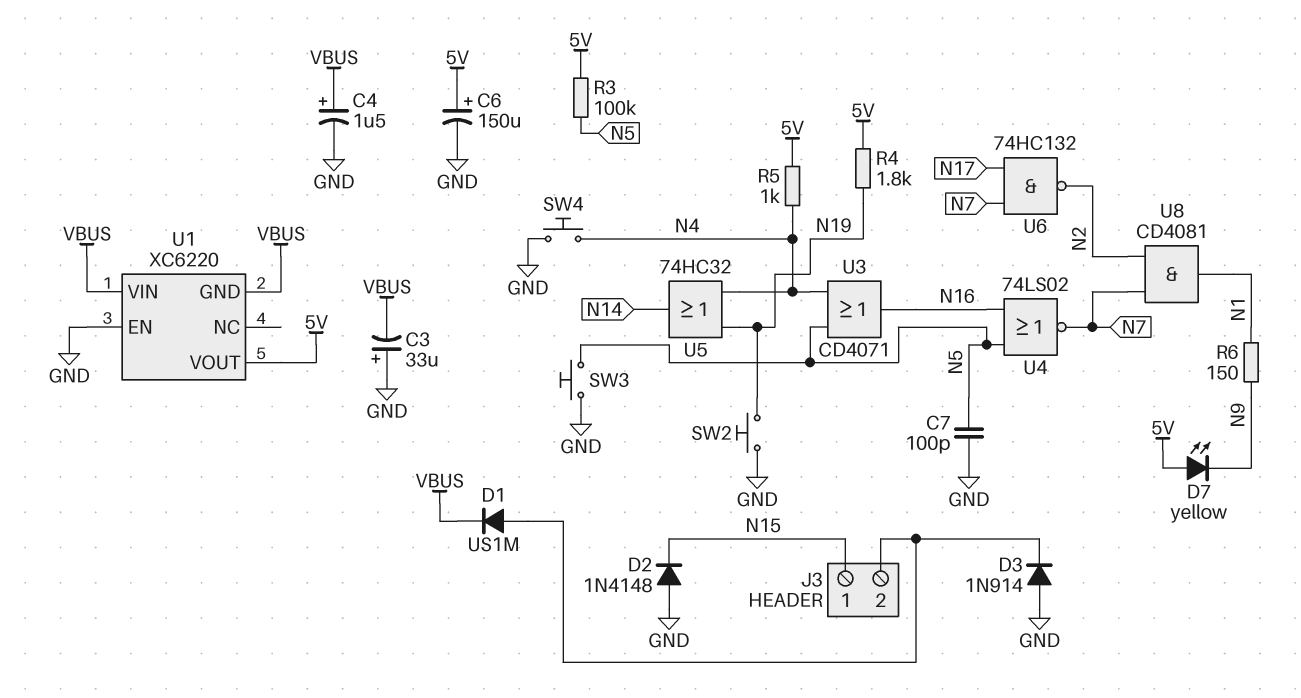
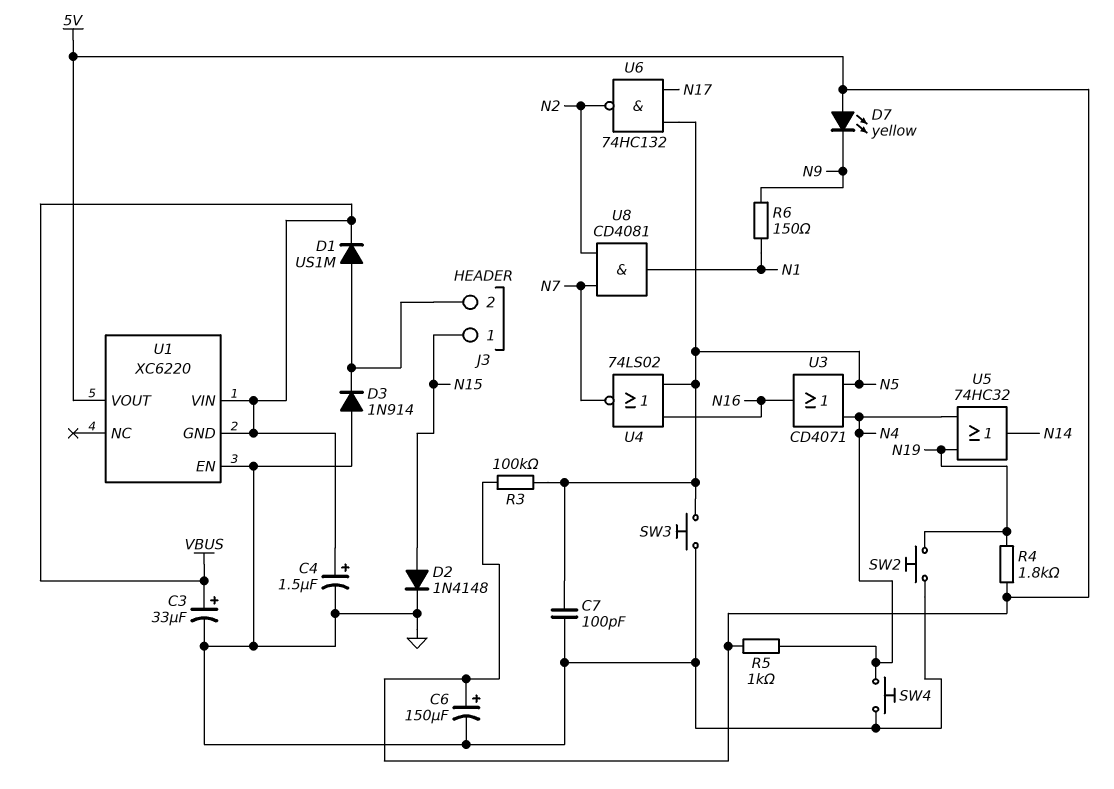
C3: 33uF (plus GND, minus VBUS) -> 33uF (plus VBUS, minus GND)
D2: diode 1N4148 (A GND, K N15) -> diode 1N4148 (A N15, K GND)
U6: NAND 74HC132 (in N7, in N17, out N2) -> NAND 74HC132 (in N5, in N17, out N2)

